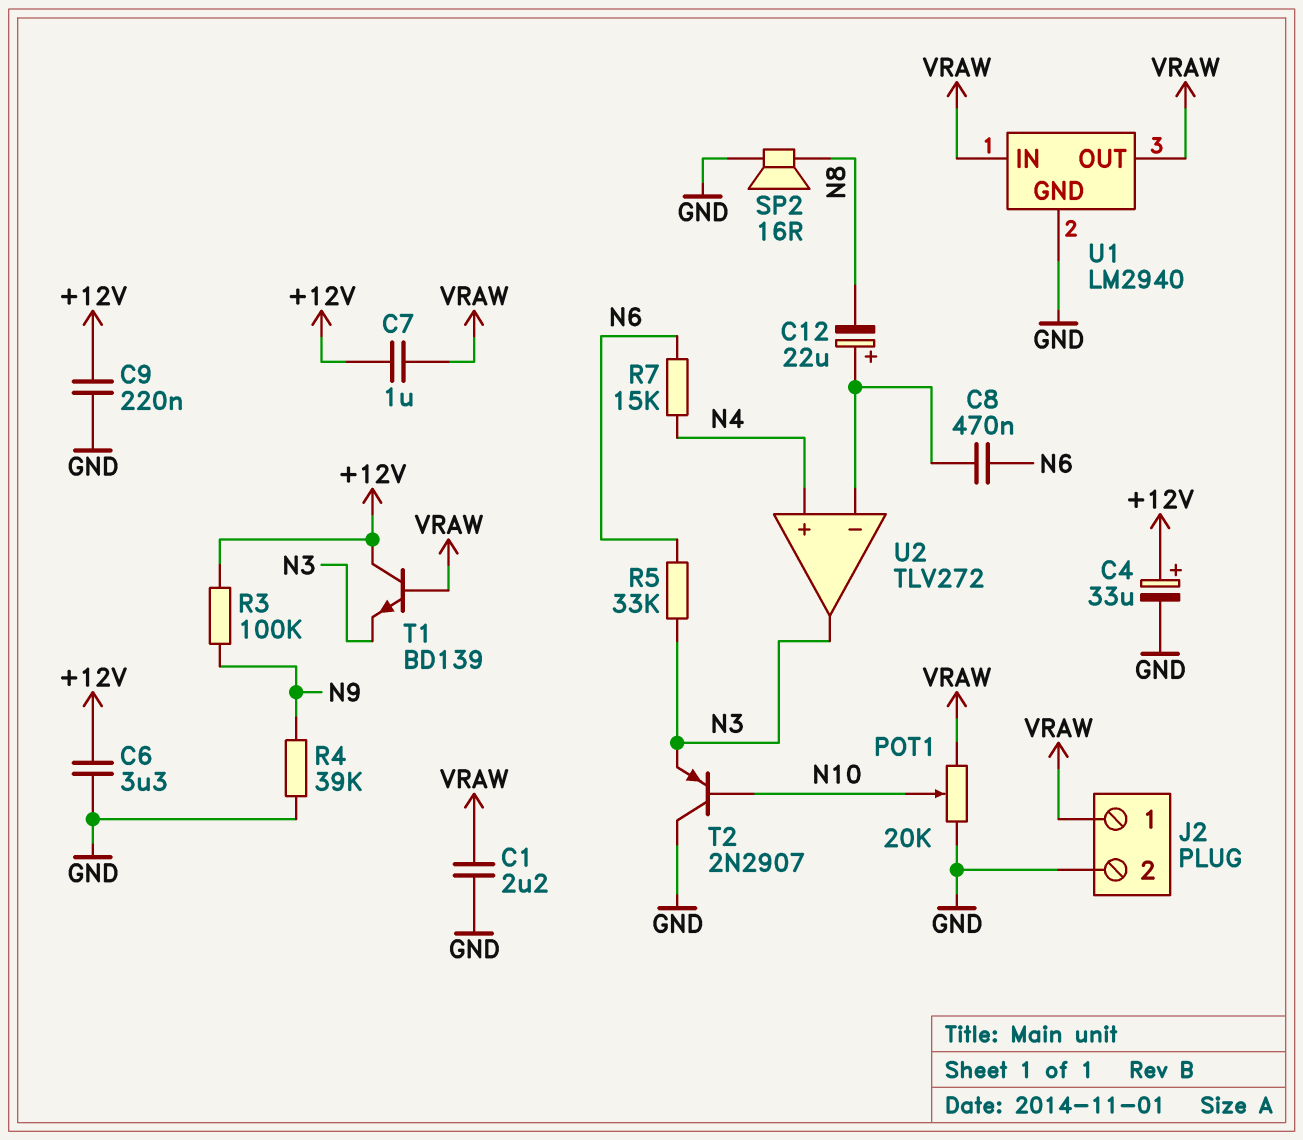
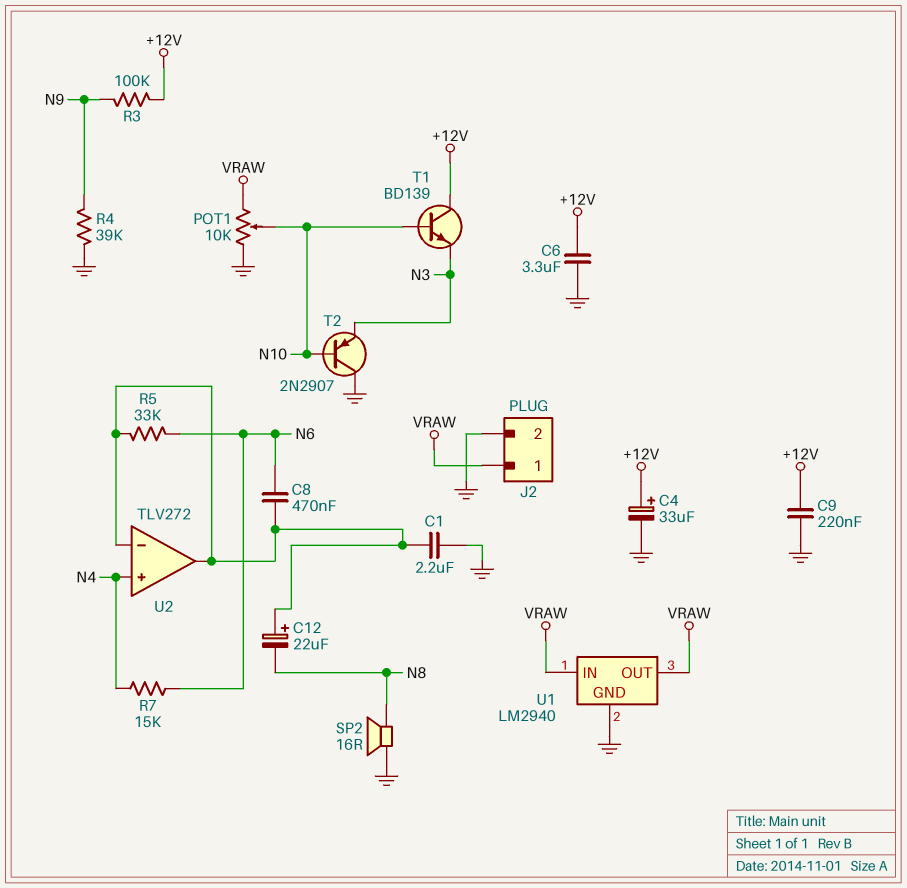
C1: 2.2uF (GND, VRAW) -> 2.2uF (GND, U2/in-)
C7: 1uF (+12V, VRAW) -> none
POT1: 20k (GND, VRAW, wiper N10) -> 10k (GND, VRAW, wiper N10)
R5: 33k (N3, N6) -> 33k (N6, U2/in-)
T1: NPN BD139 (B VRAW, C +12V, E N3) -> NPN BD139 (B N10, C +12V, E N3)
U2 pin out: N3 -> U2/in-

